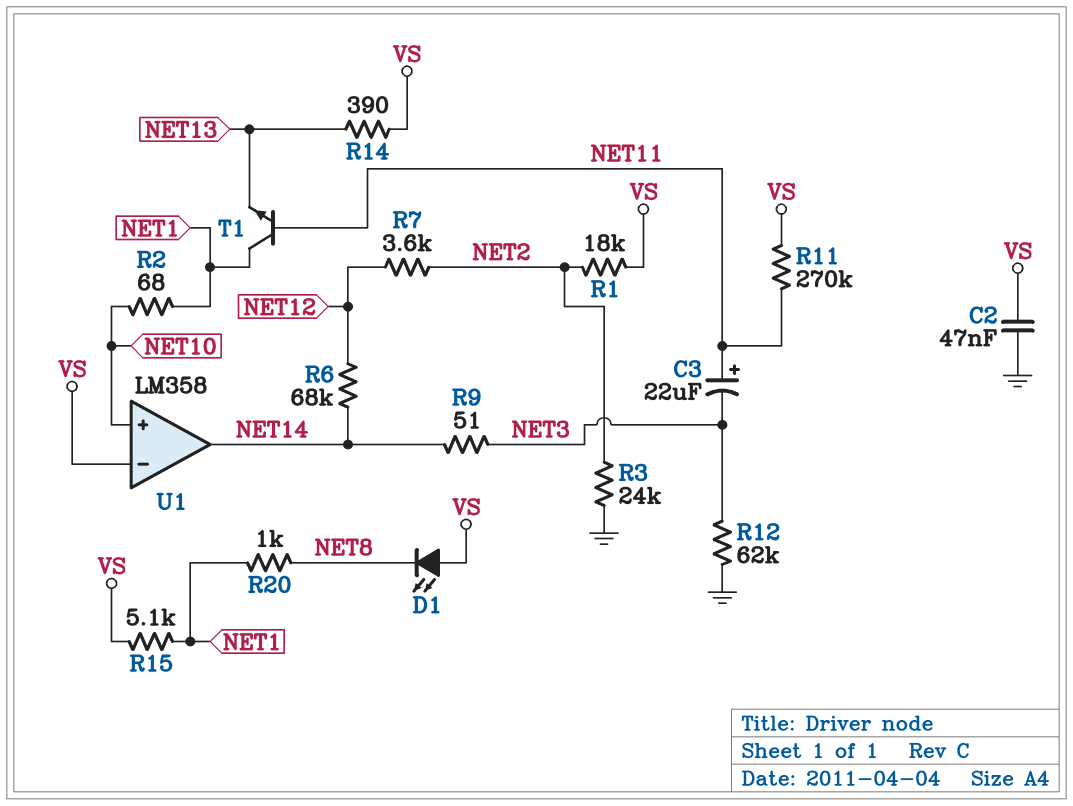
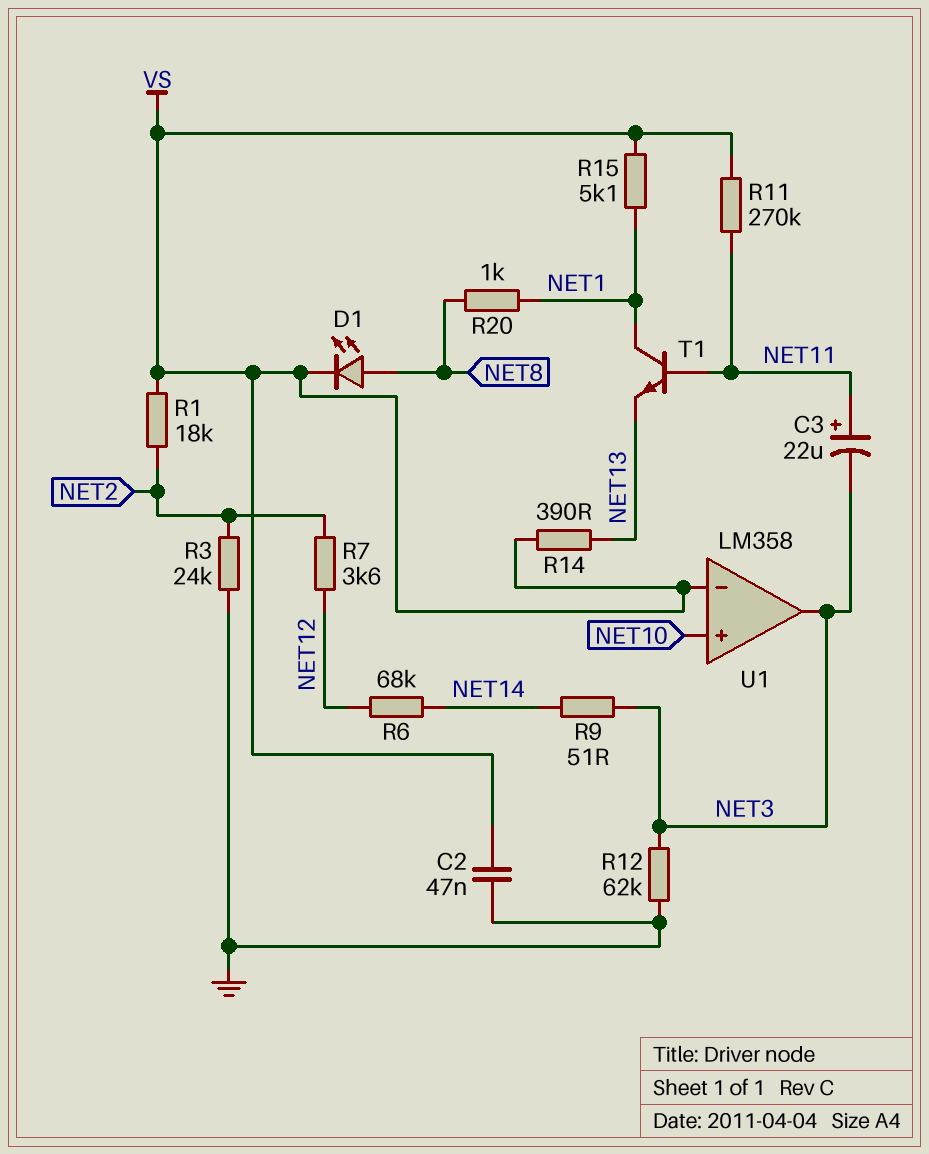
D1: LED (A VS, K NET8) -> LED (A NET8, K VS)
R2: 68 (NET1, NET10) -> none
U1 pin out: NET14 -> NET3

